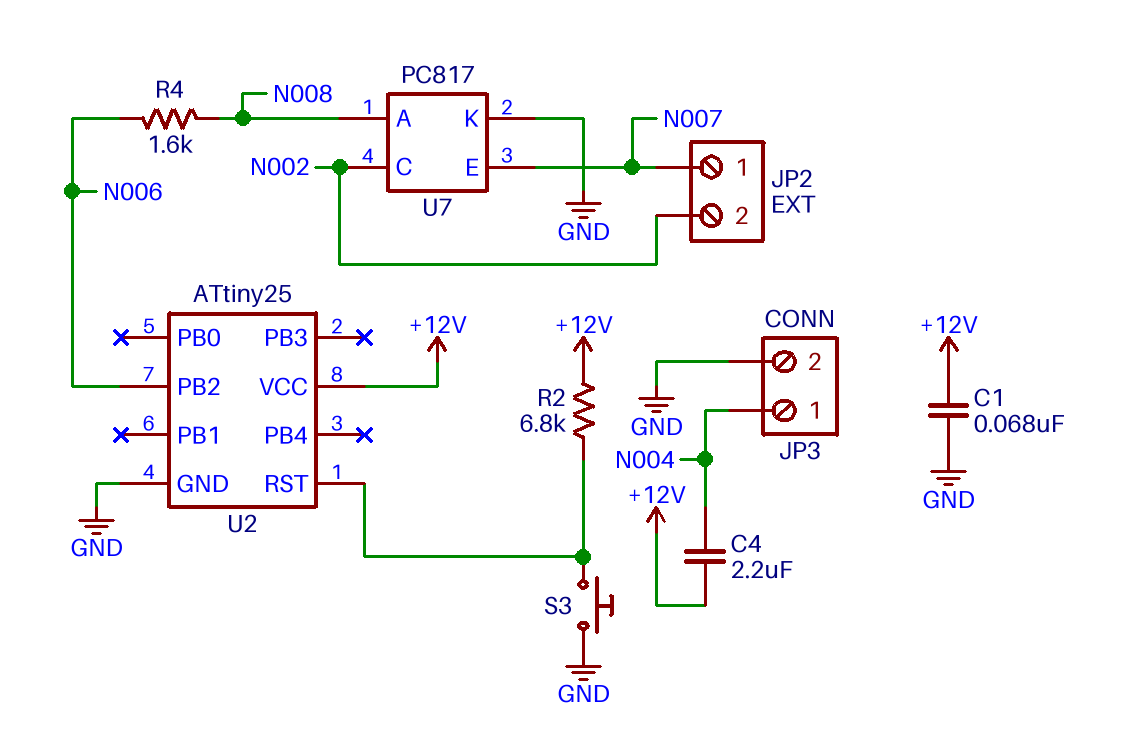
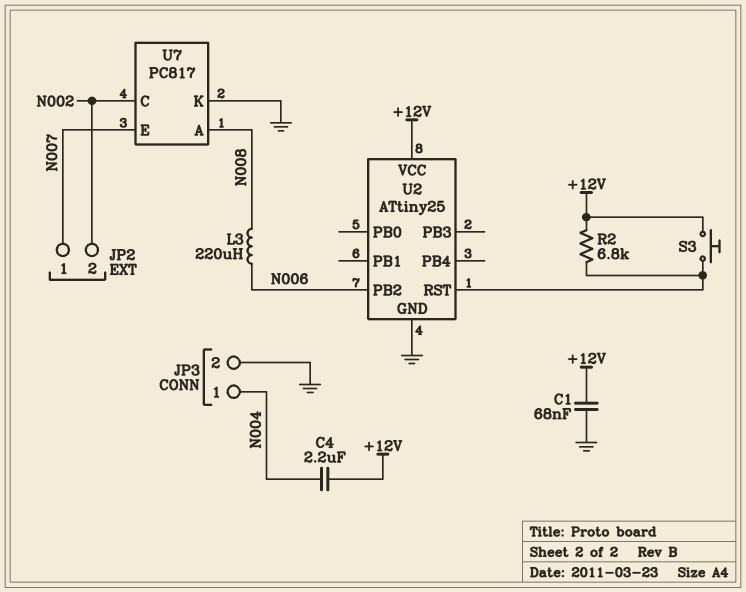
L3: none -> 220uH (N006, N008)
R4: 1.6k (N006, N008) -> none
S3: button (GND, U2/RST) -> button (+12V, U2/RST)

